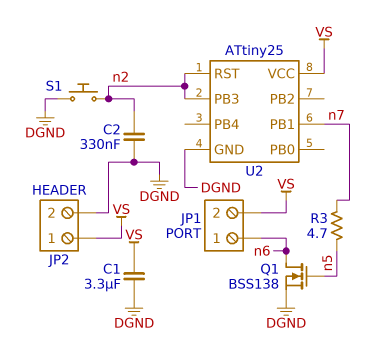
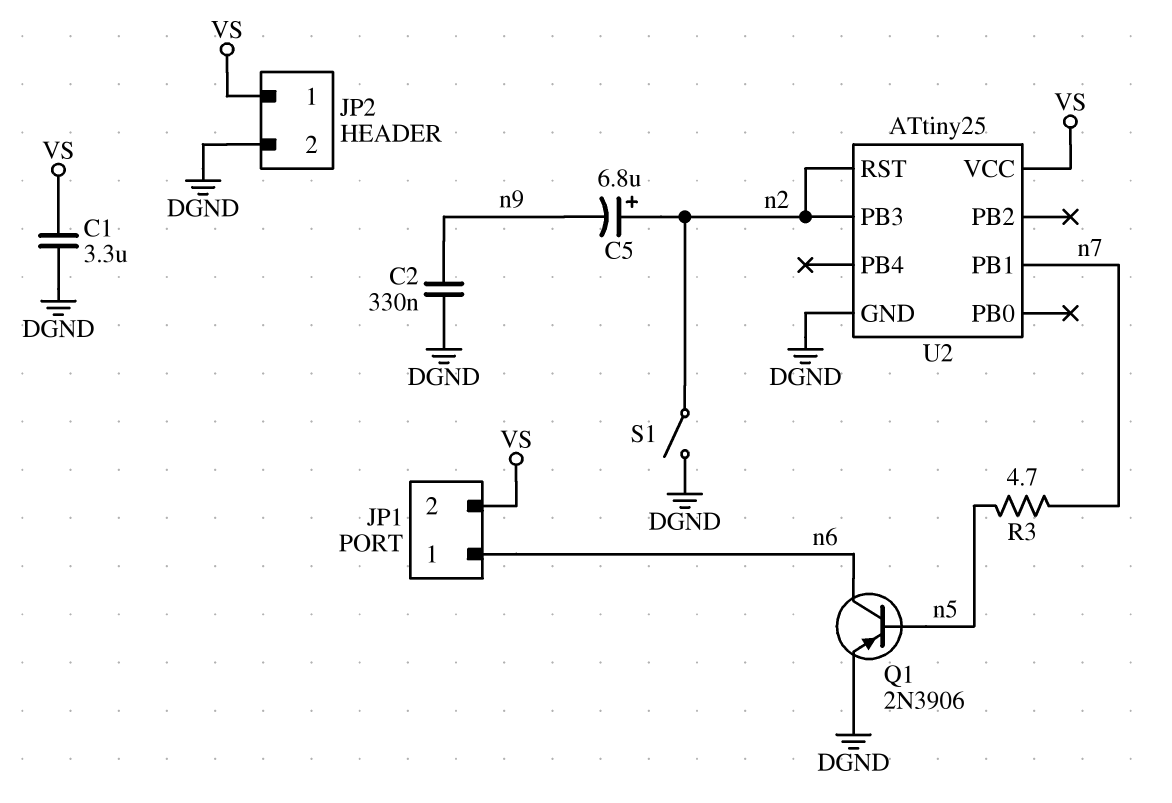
C2: 330nF (DGND, n2) -> 330nF (DGND, n9)
C5: none -> 6.8uF (plus n2, minus n9)
Q1: NMOS BSS138 (G n5, D n6, S DGND) -> PNP 2N3906 (B n5, C n6, E DGND)
S1: button (DGND, n2) -> switch (DGND, n2)

